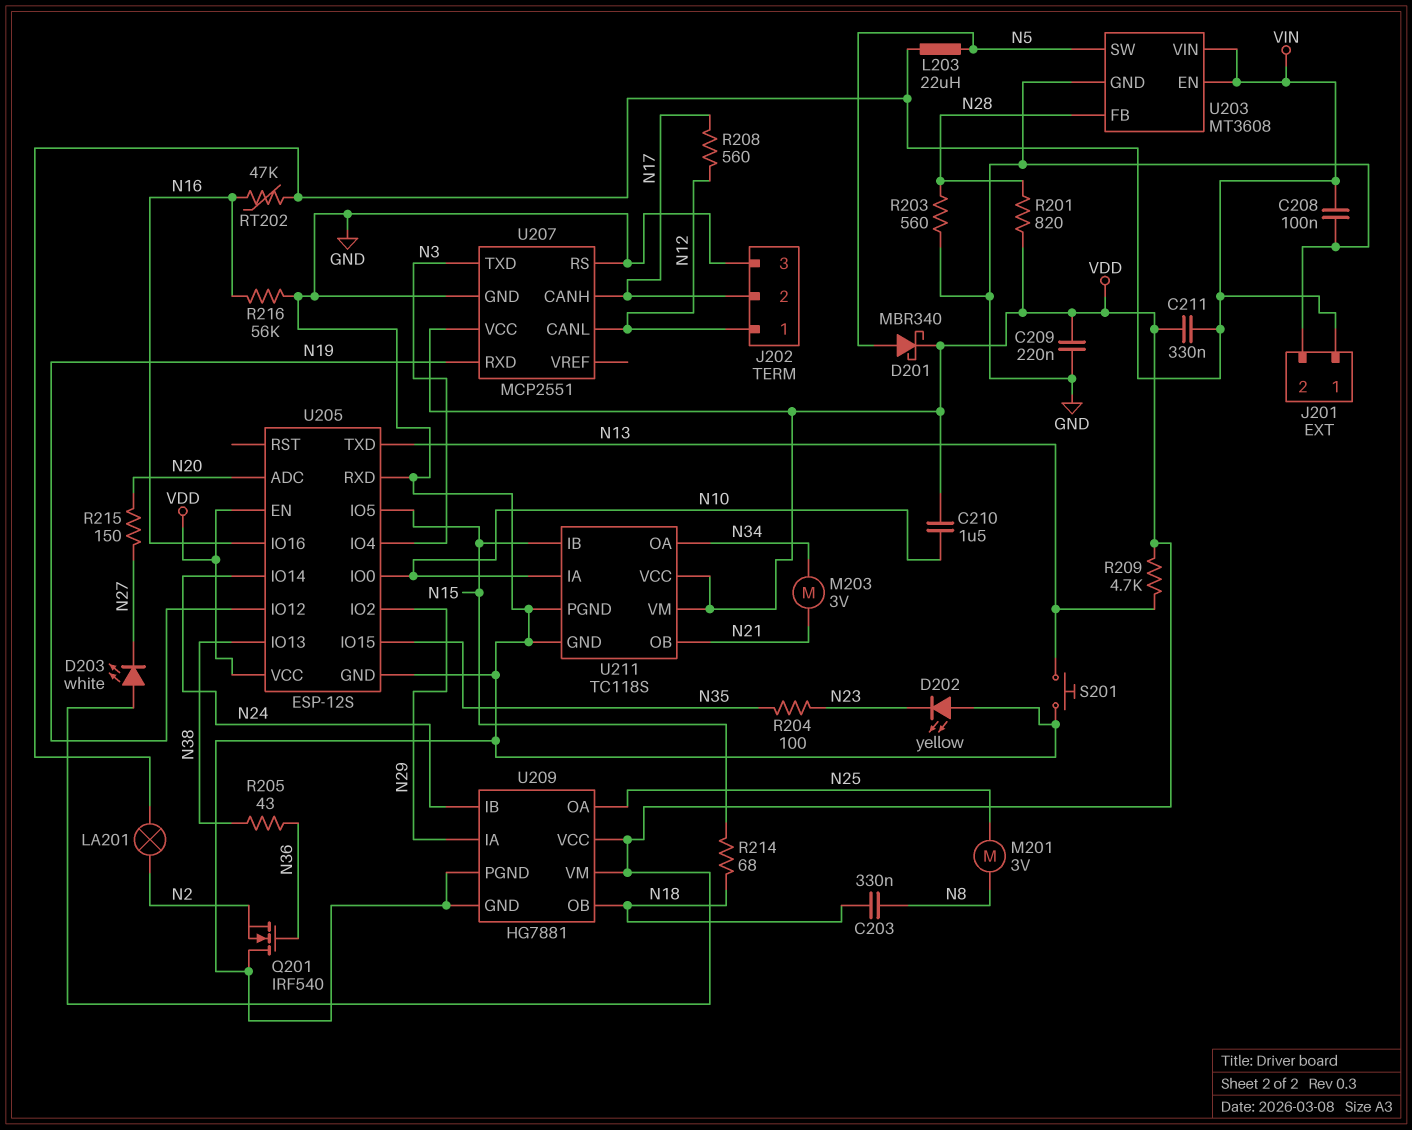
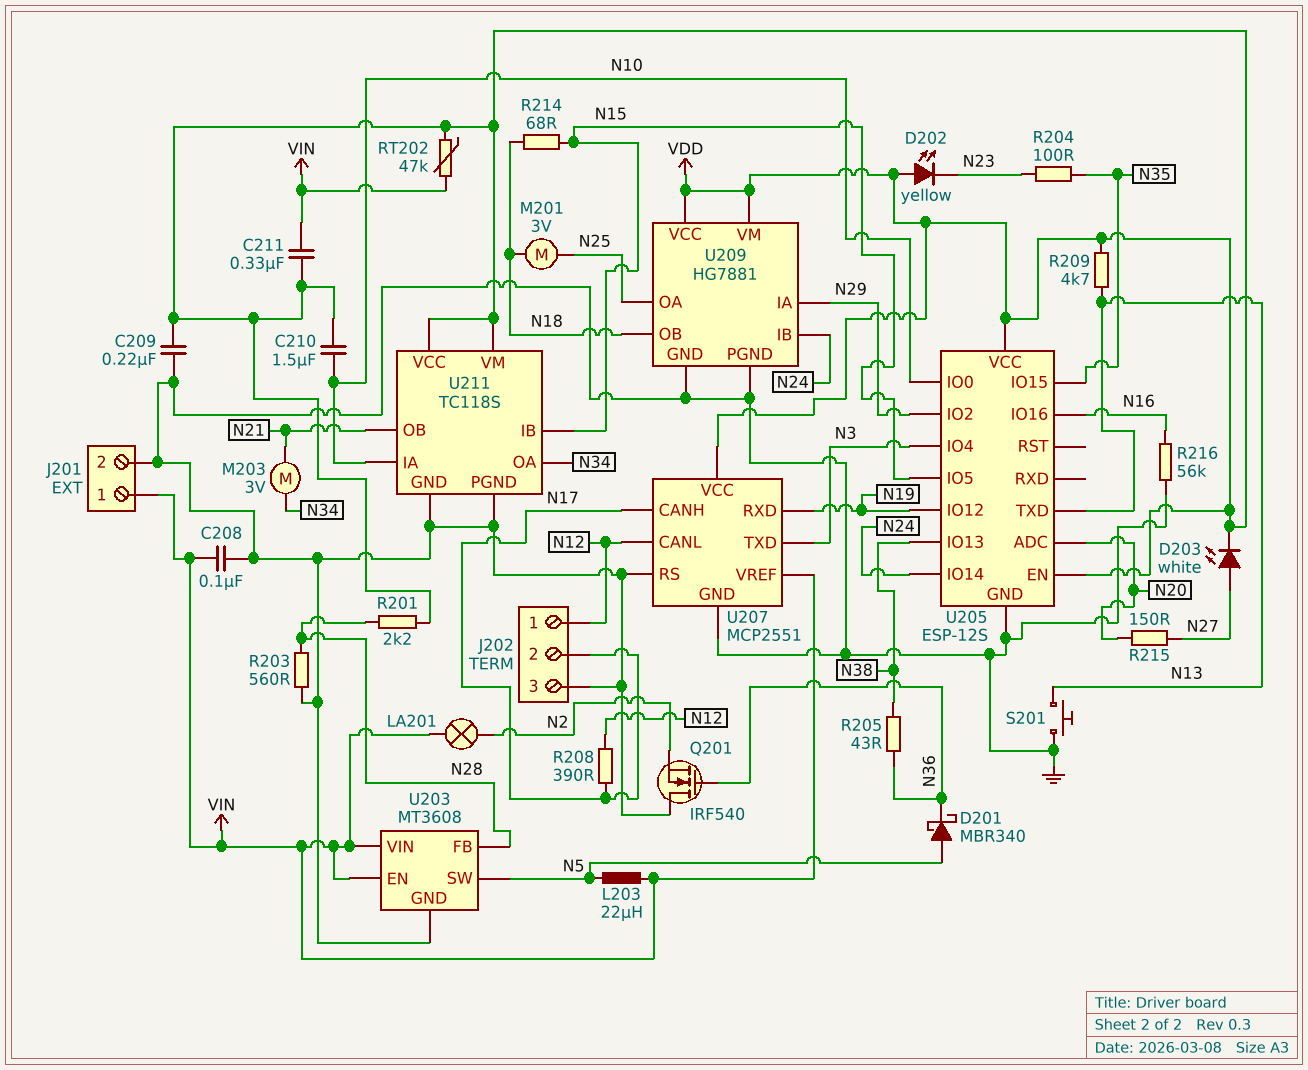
C203: 330nF (N8, N18) -> none
D201: schottky MBR340 (A N5, K VDD) -> schottky MBR340 (A N5, K N36)
D202: LED yellow (A GND, K N23) -> LED yellow (A VDD, K N23)
D203: LED white (A VDD, K N27) -> LED white (A N27, K VDD)
M201: motor 3V (N8, N25) -> motor 3V (N18, N25)
R201: 820 (N28, VDD) -> 2.2k (N28, VDD)
R208: 560 (N12, N17) -> 390 (N12, N17)
RT202: 47k (N16, VIN) -> 47k (VDD, VIN)
U205 pin RXD: GND -> none
U207 pin VREF: none -> VIN

